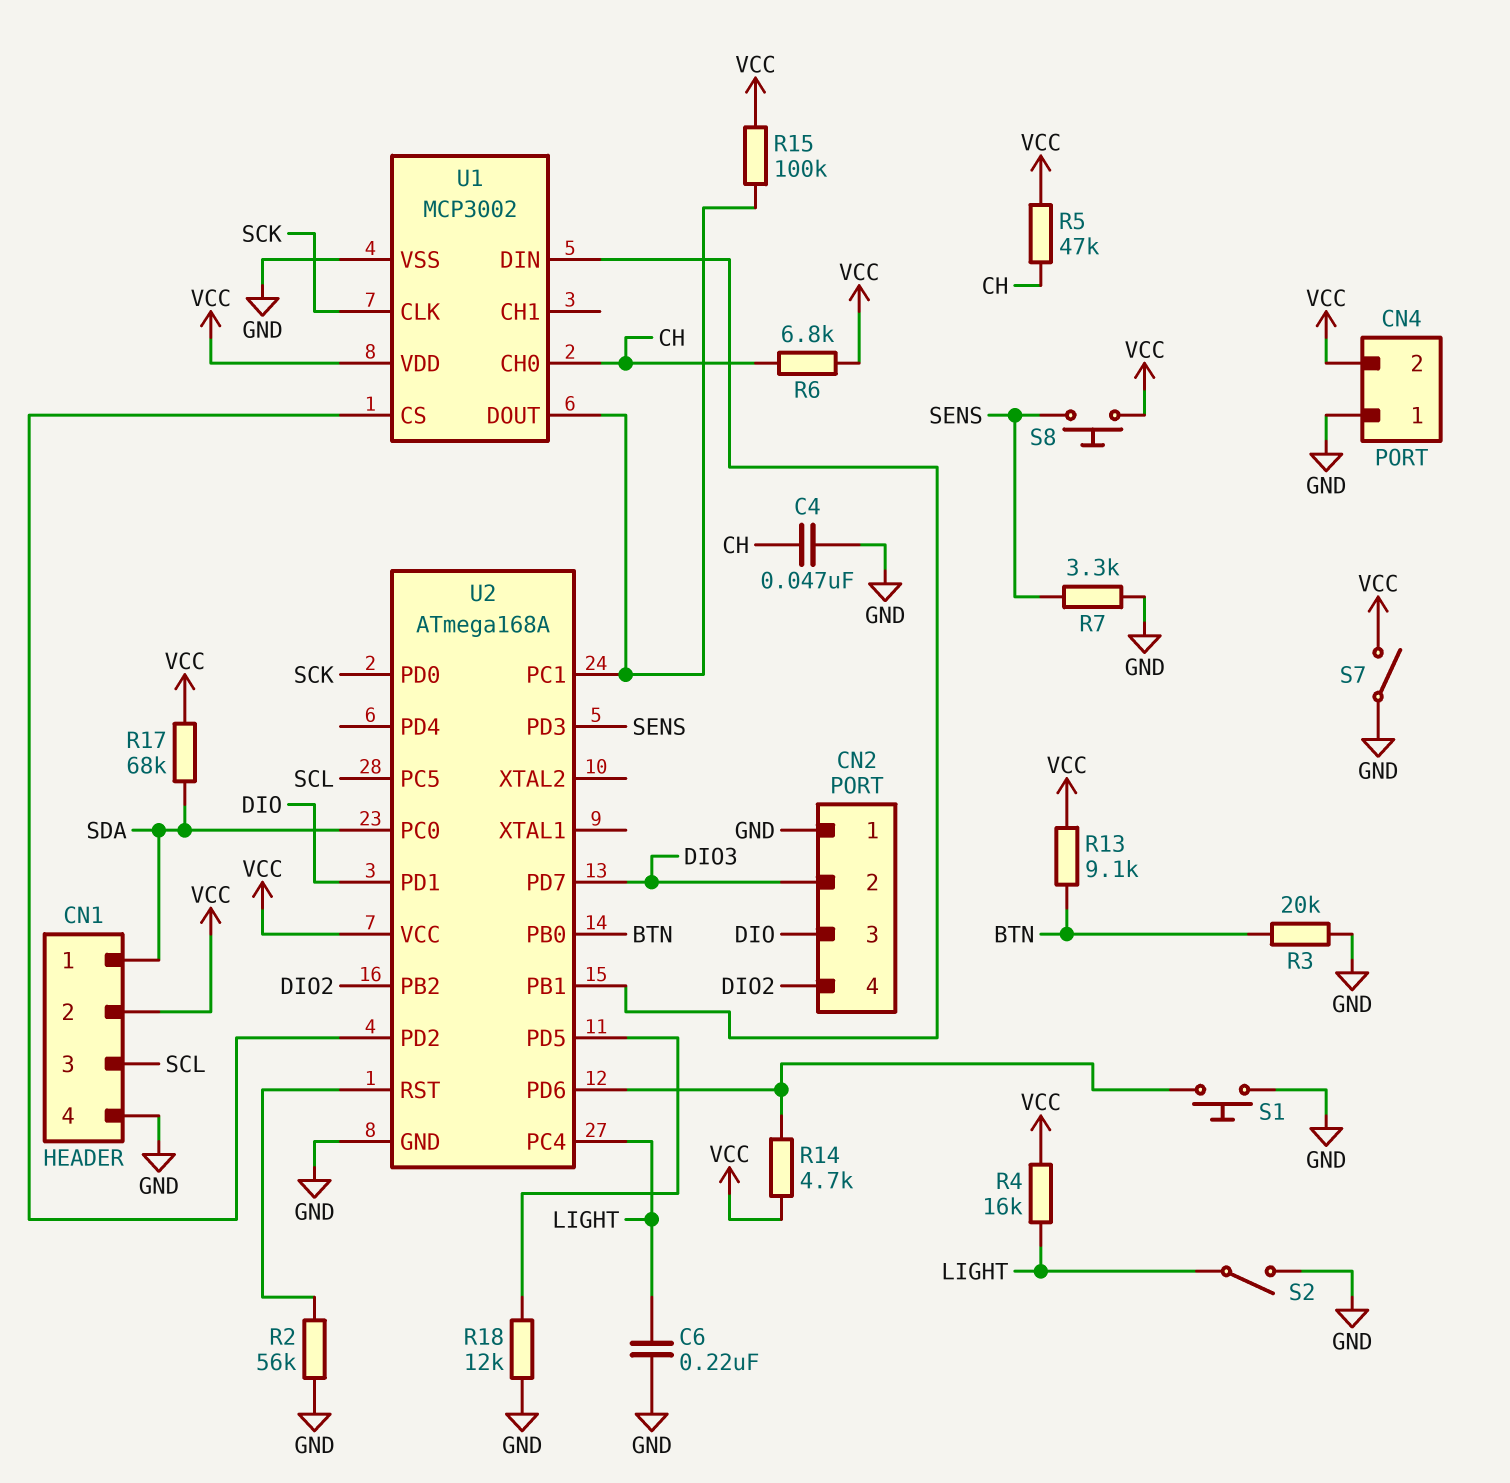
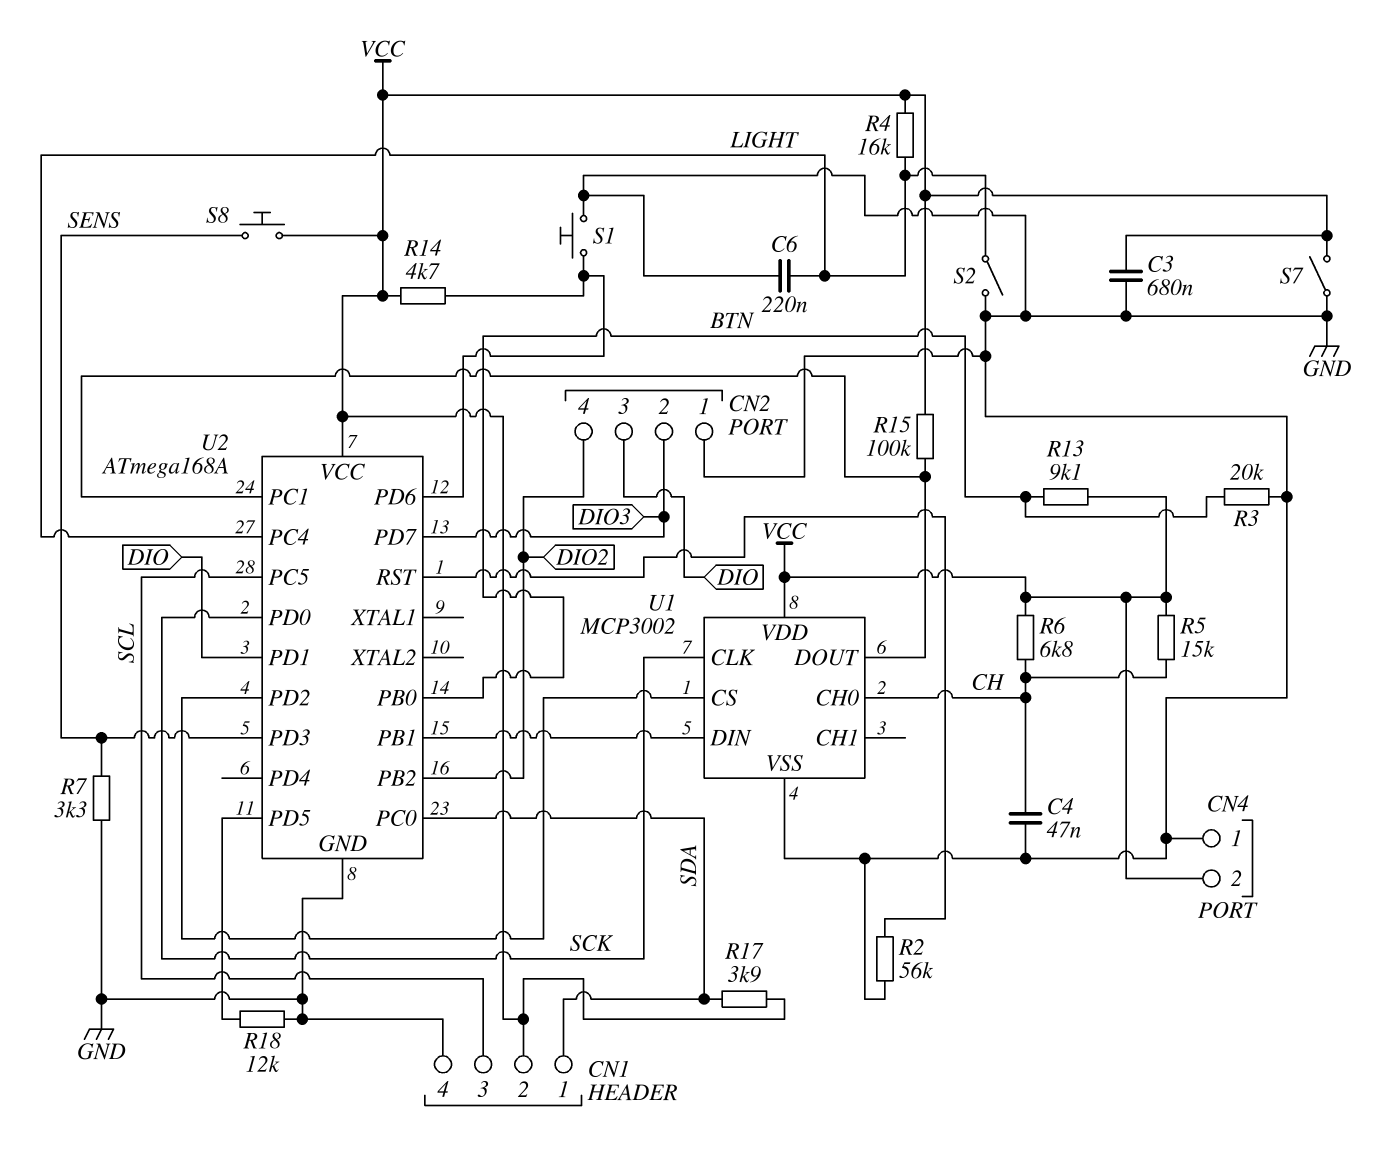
C3: none -> 680nF (GND, VCC)
R5: 47k (CH, VCC) -> 15k (CH, VCC)
R17: 68k (SDA, VCC) -> 3.9k (SDA, VCC)

